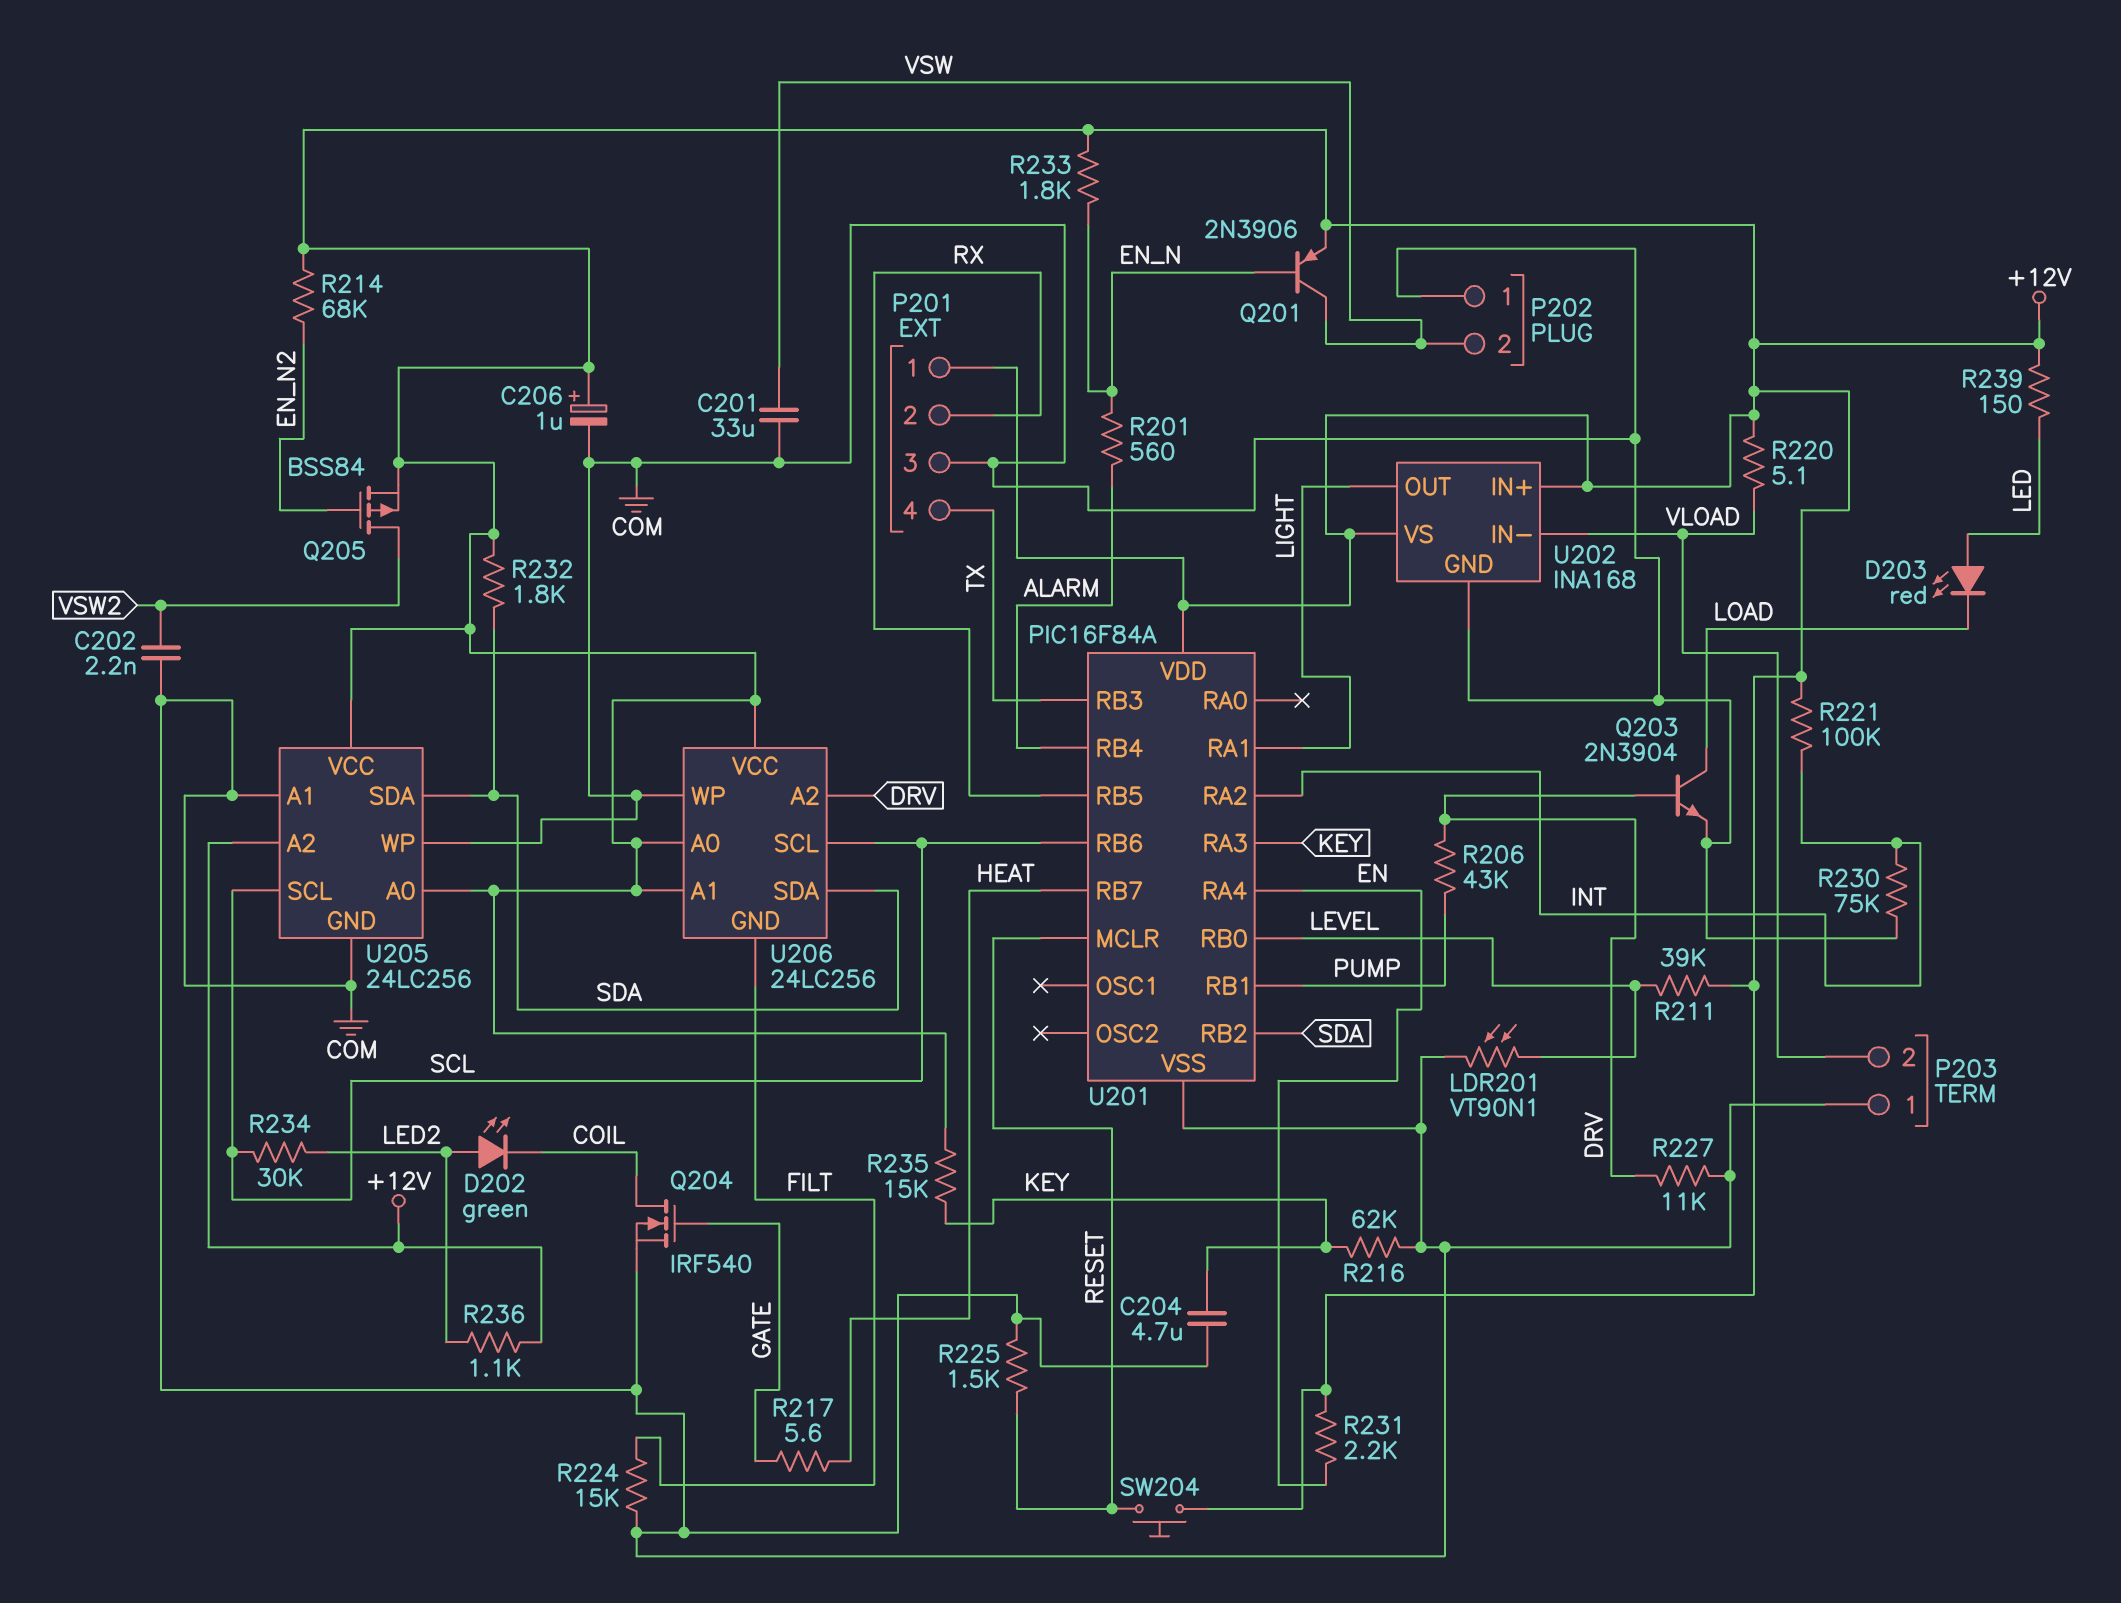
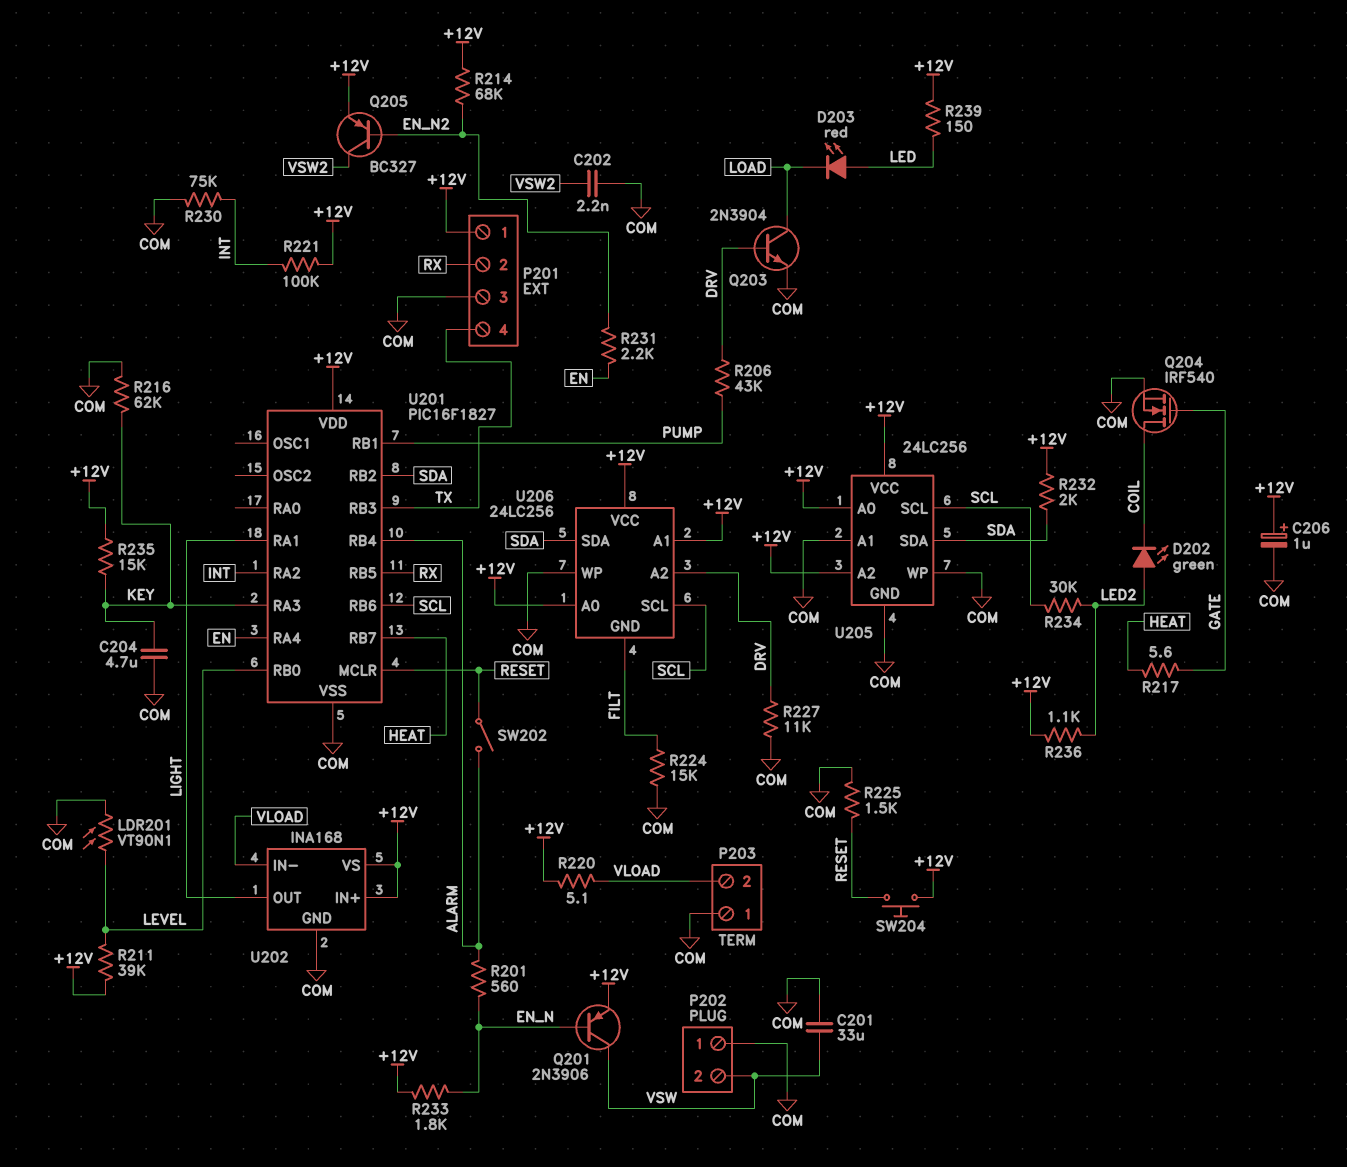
Q205: PMOS BSS84 (G EN_N2, D VSW2, S +12V) -> PNP BC327 (B EN_N2, C VSW2, E +12V)
R231: 2.2k (+12V, EN) -> 2.2k (EN, EN_N2)
R232: 1.8k (+12V, SDA) -> 2k (+12V, SDA)
SW202: none -> switch (ALARM, RESET)
U201: PIC16F84A -> PIC16F1827

